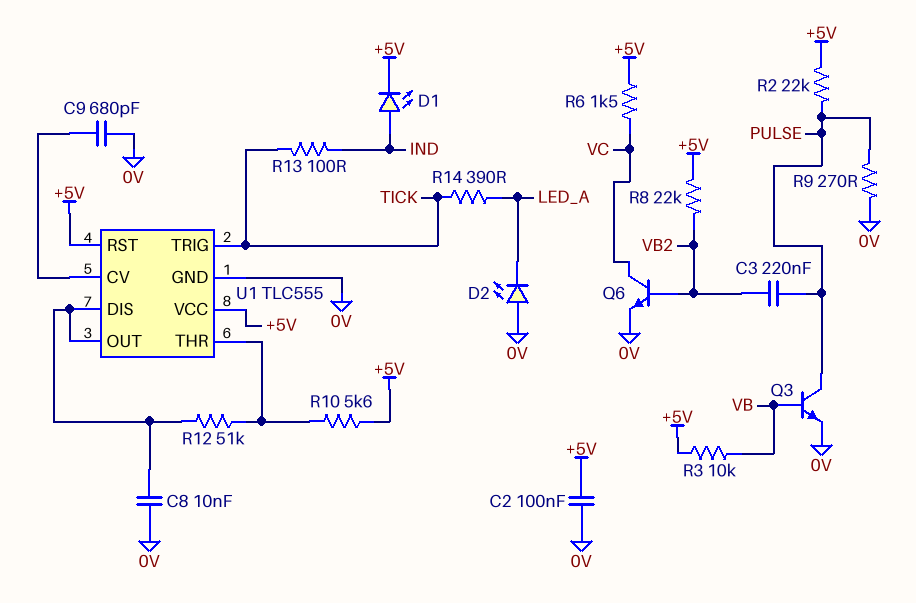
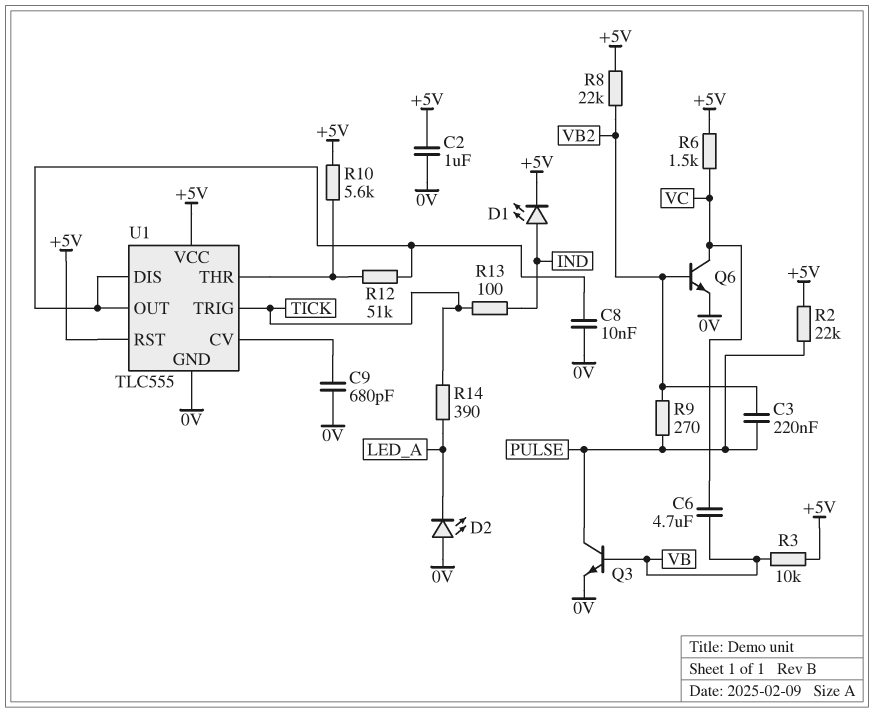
C2: 100nF (+5V, 0V) -> 1uF (+5V, 0V)
C6: none -> 4.7uF (VB, VC)
R9: 270 (0V, PULSE) -> 270 (PULSE, VB2)

